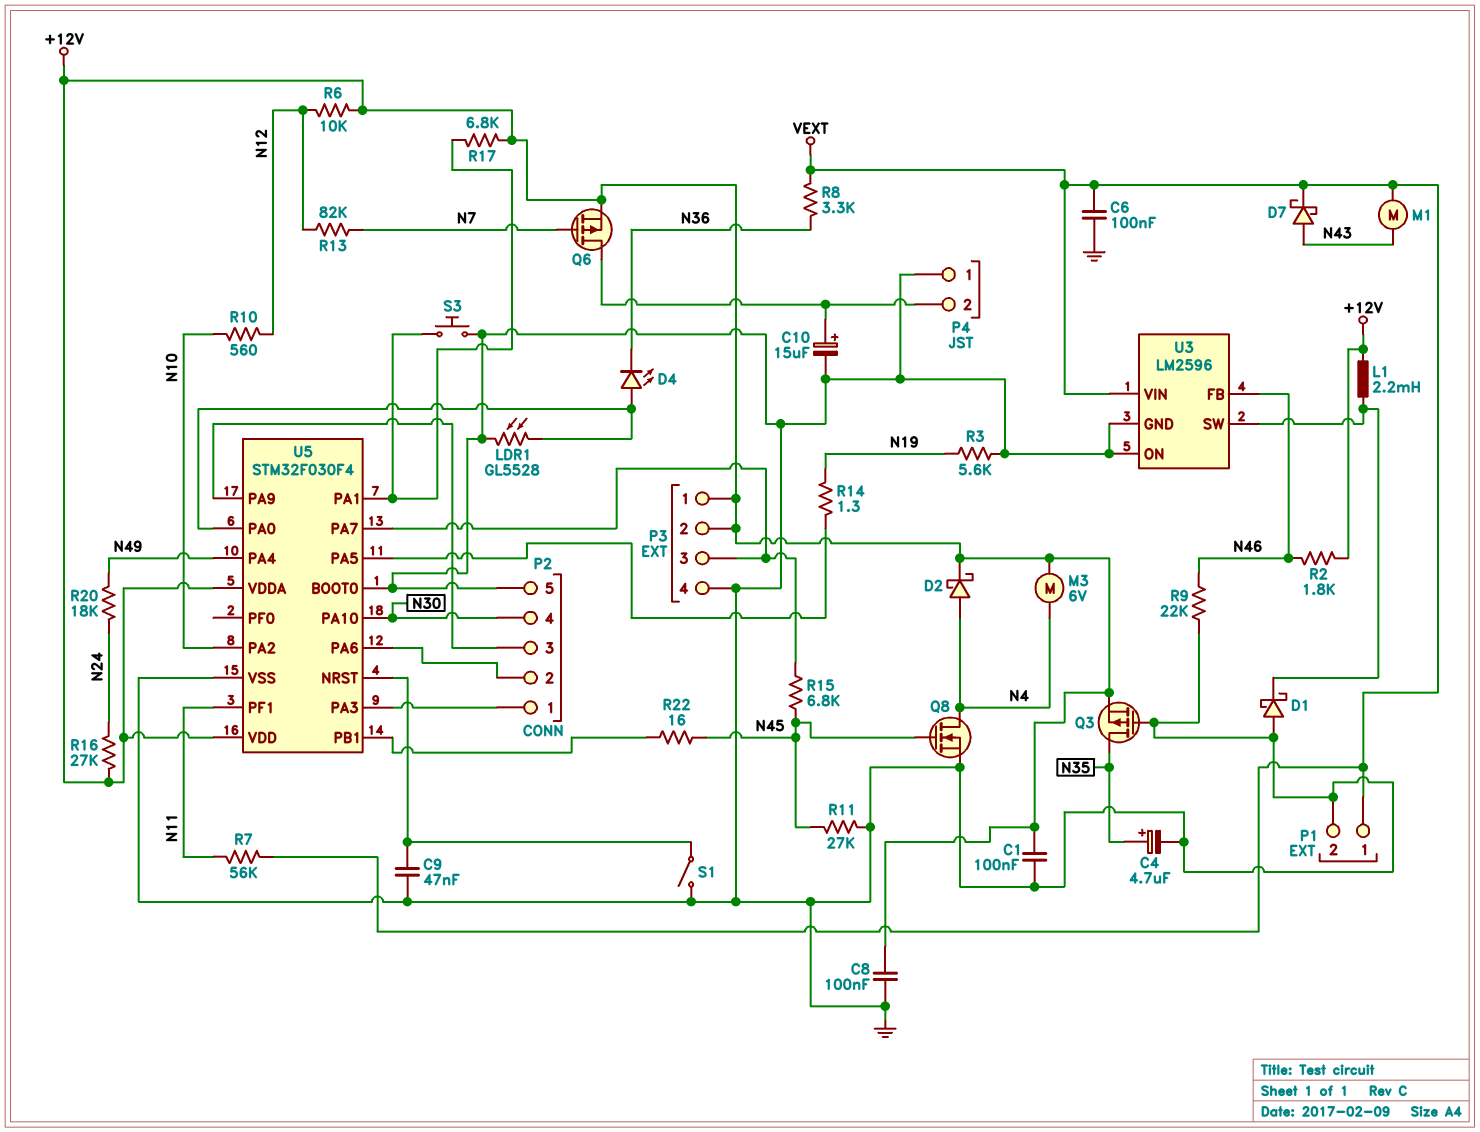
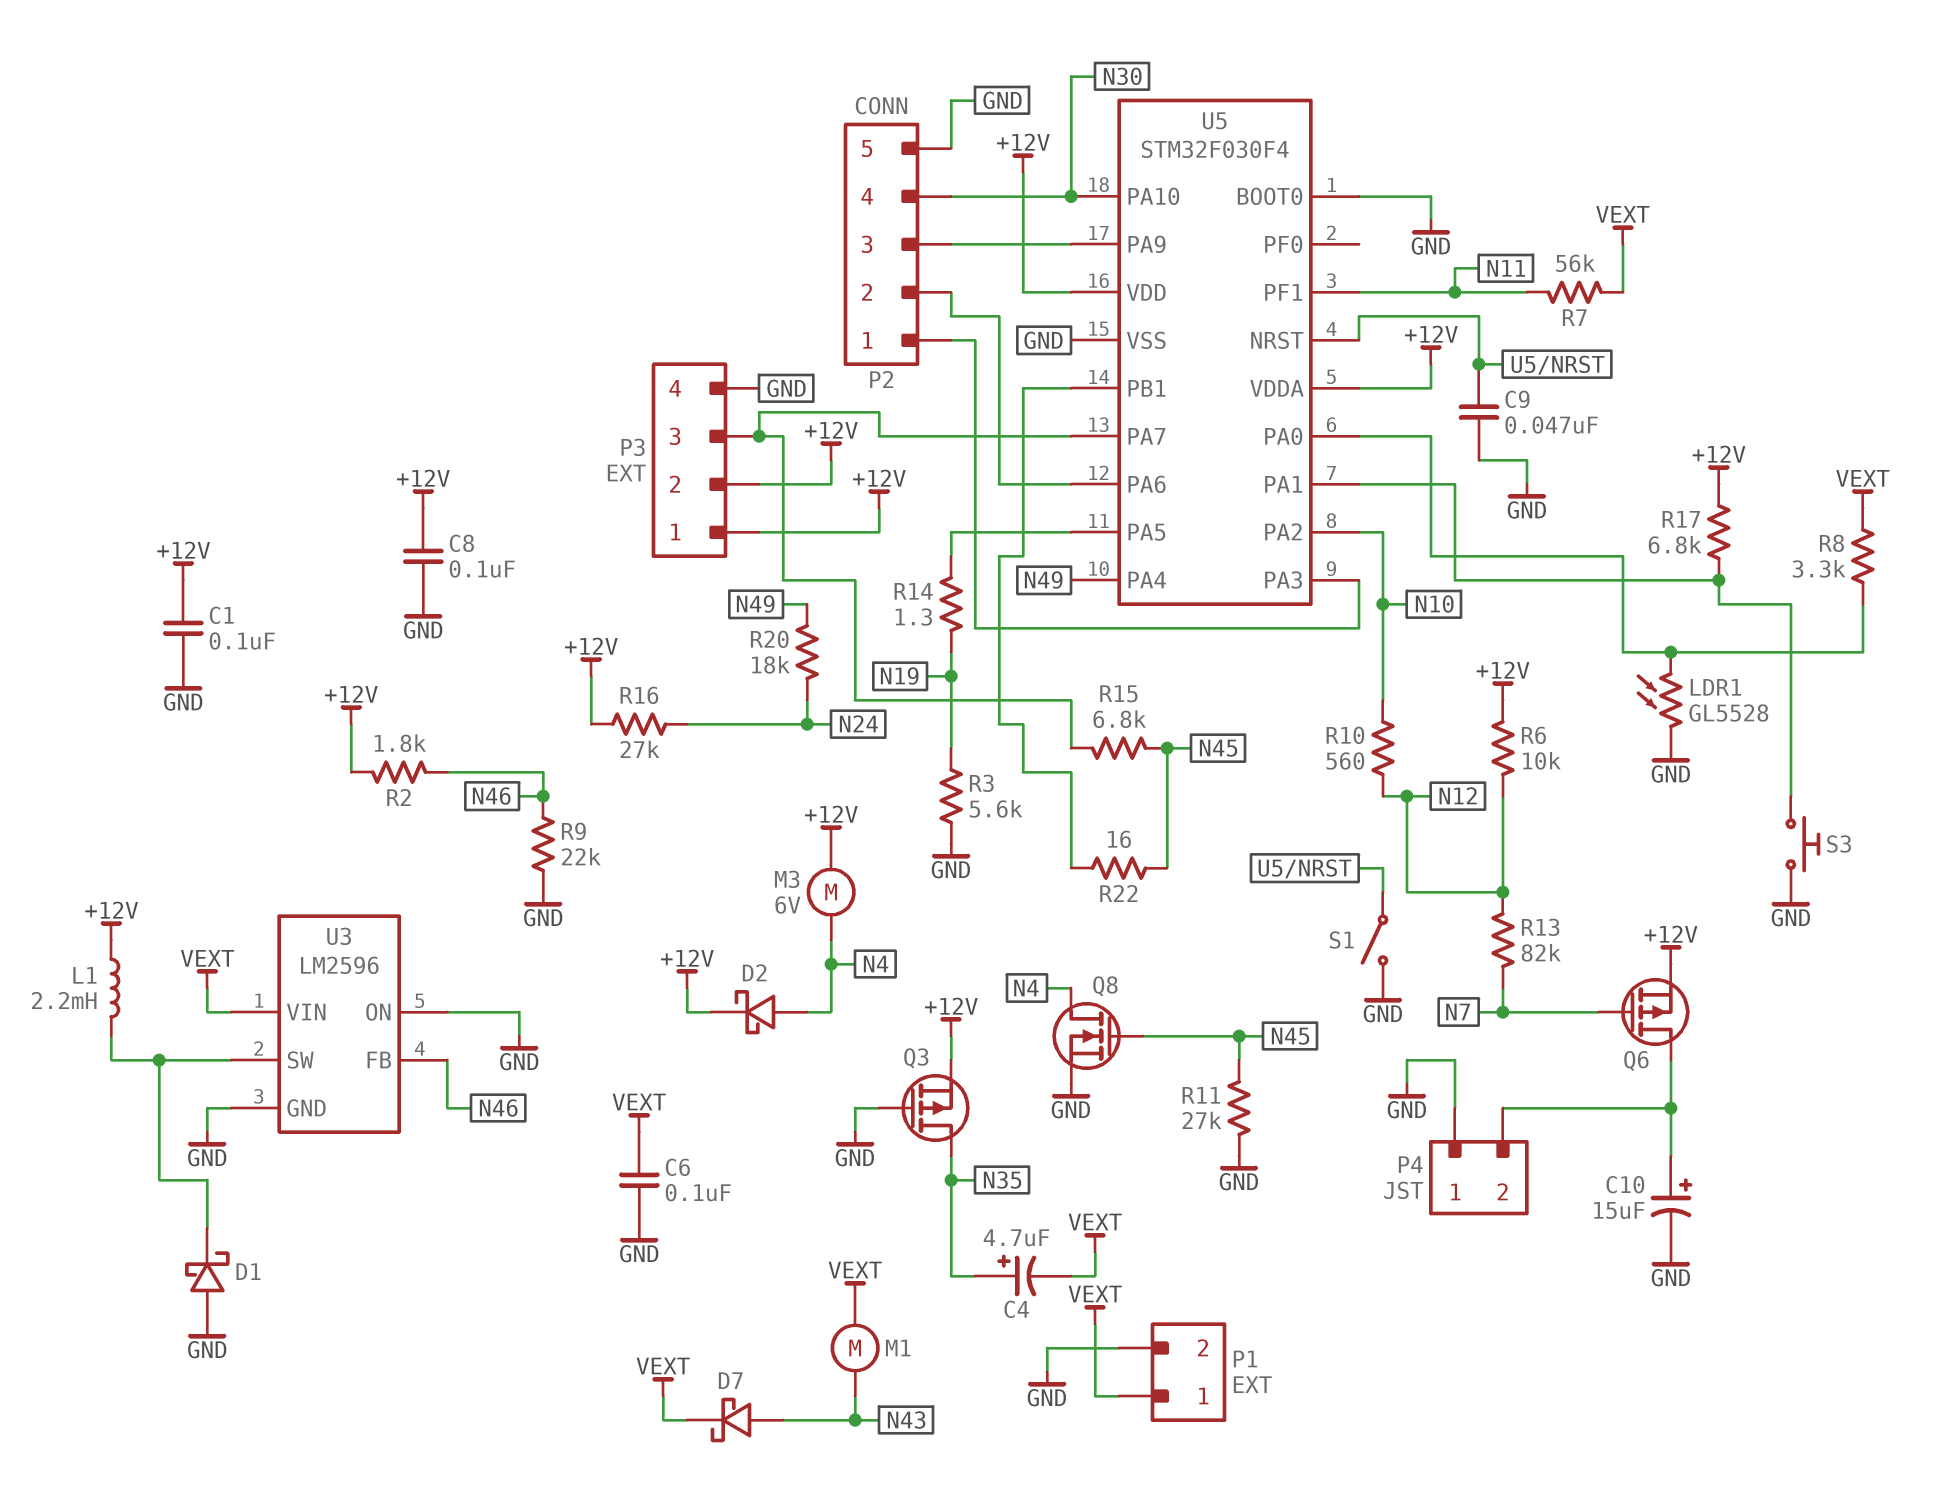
C4: 4.7uF (plus N35, minus GND) -> 4.7uF (plus N35, minus VEXT)
D4: LED (A U5/PA0, K N36) -> none
R8: 3.3k (N36, VEXT) -> 3.3k (U5/PA0, VEXT)

